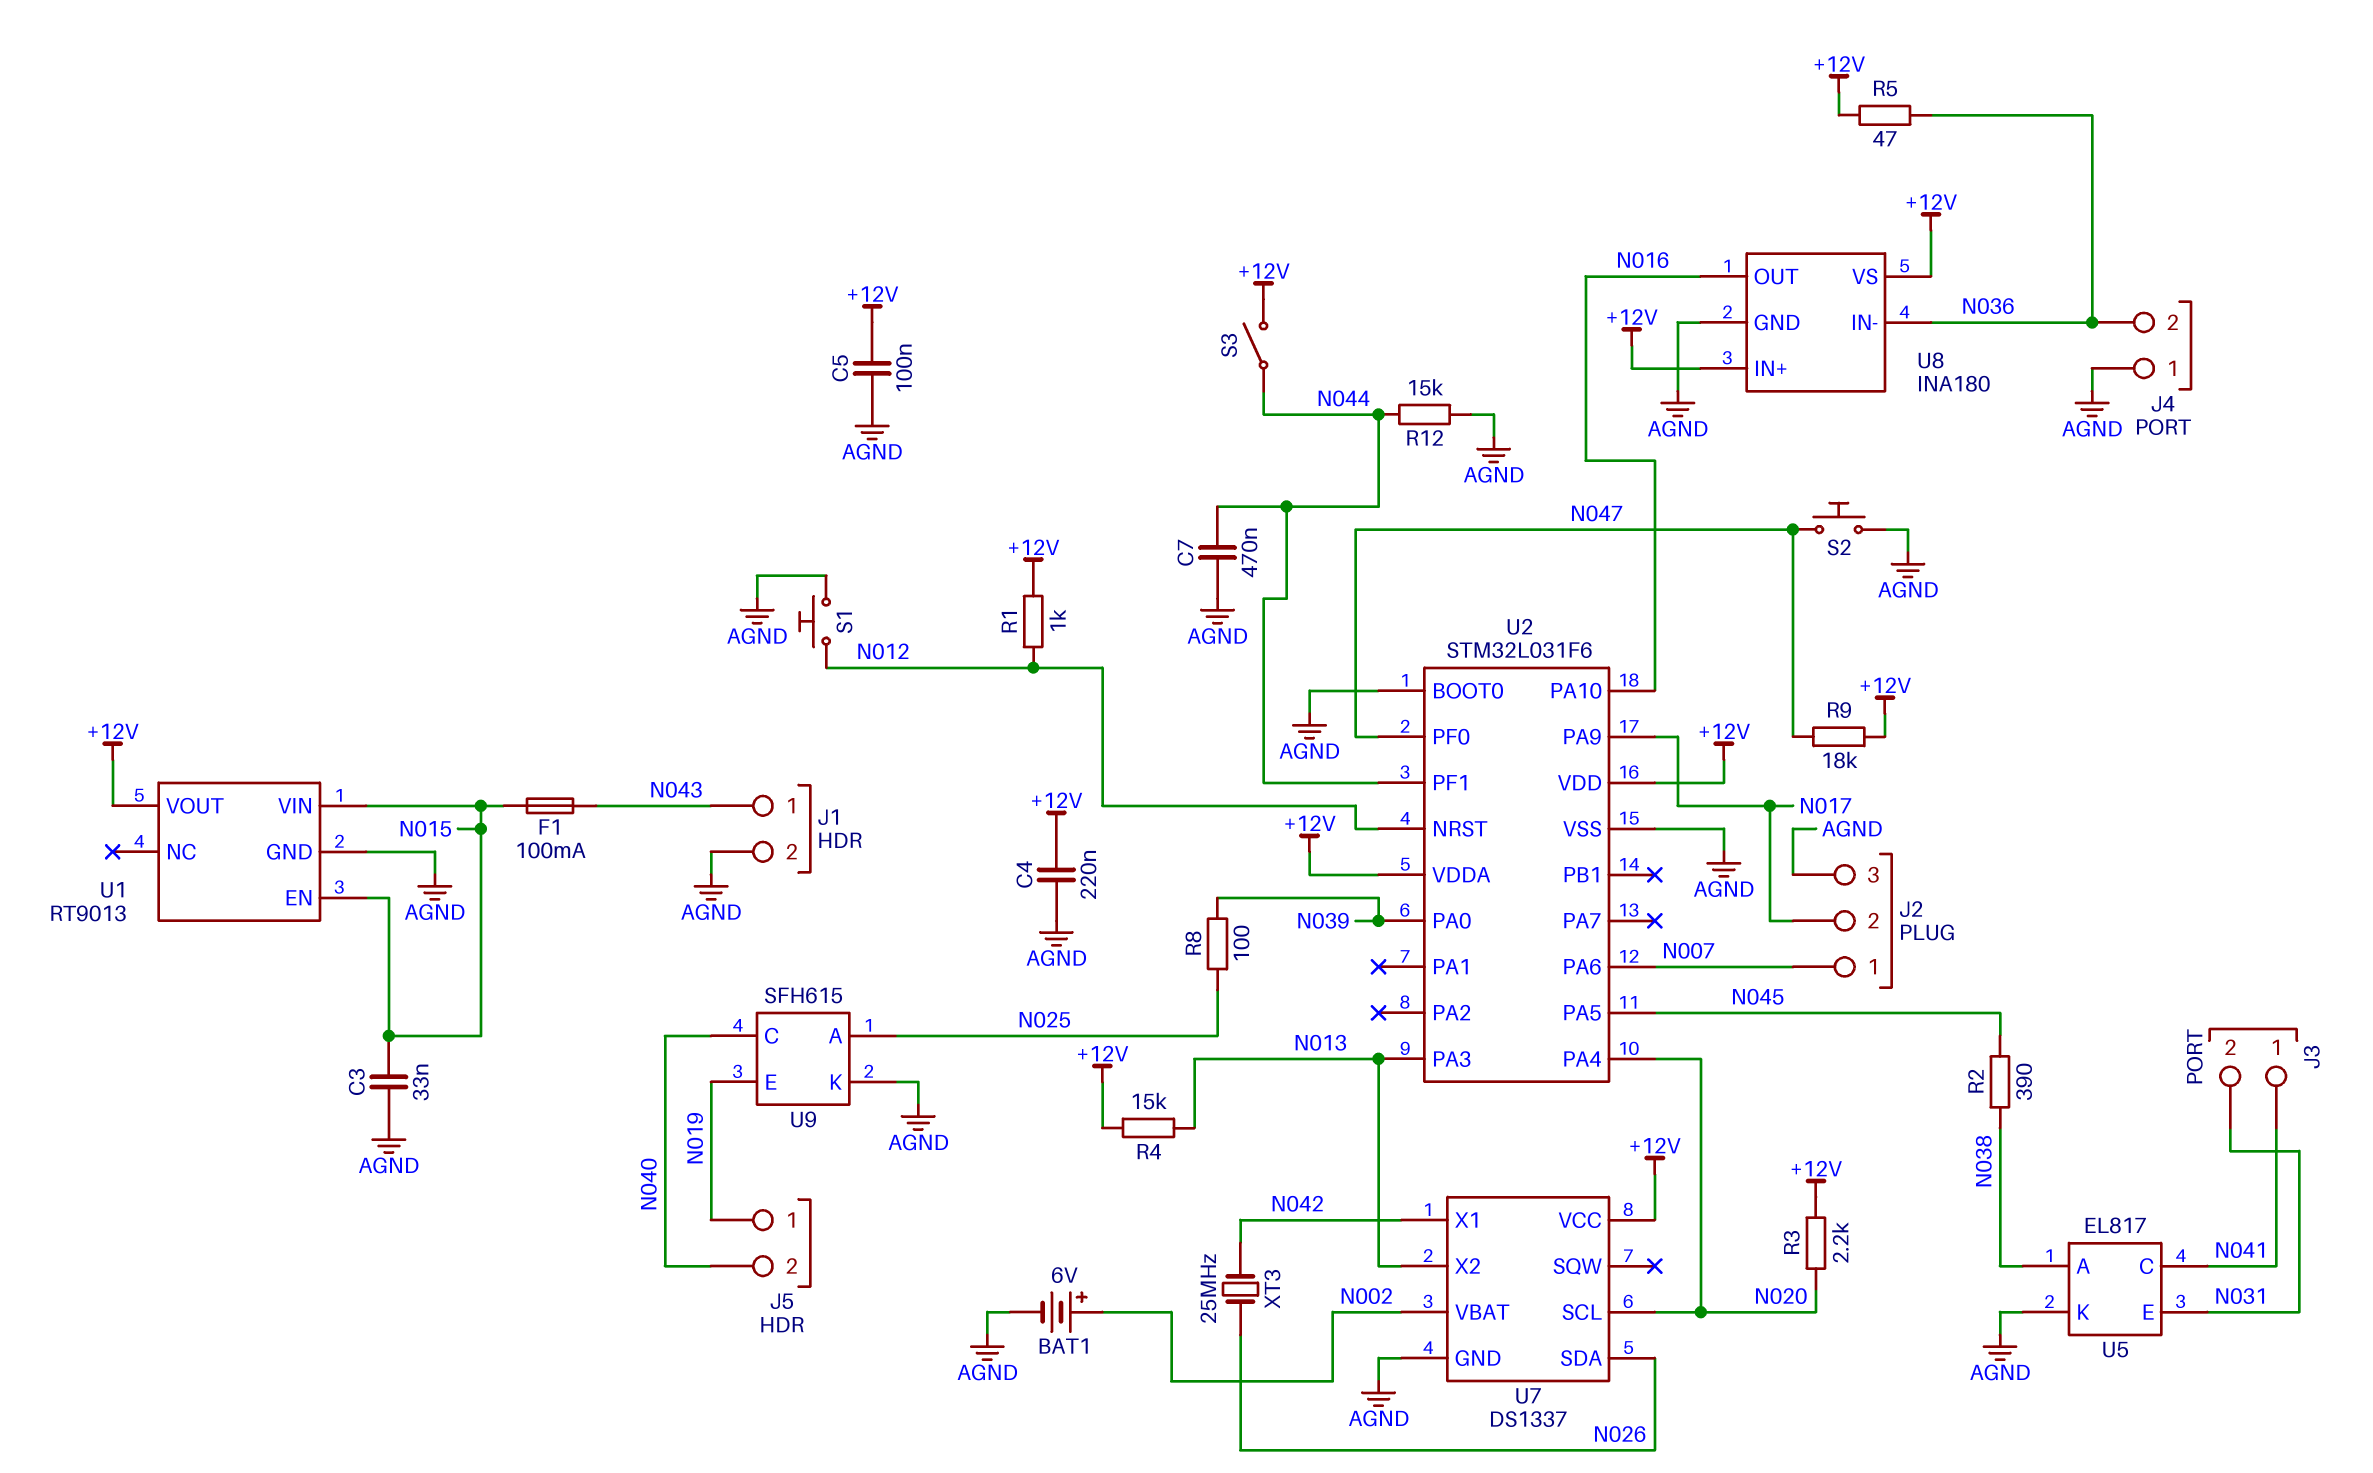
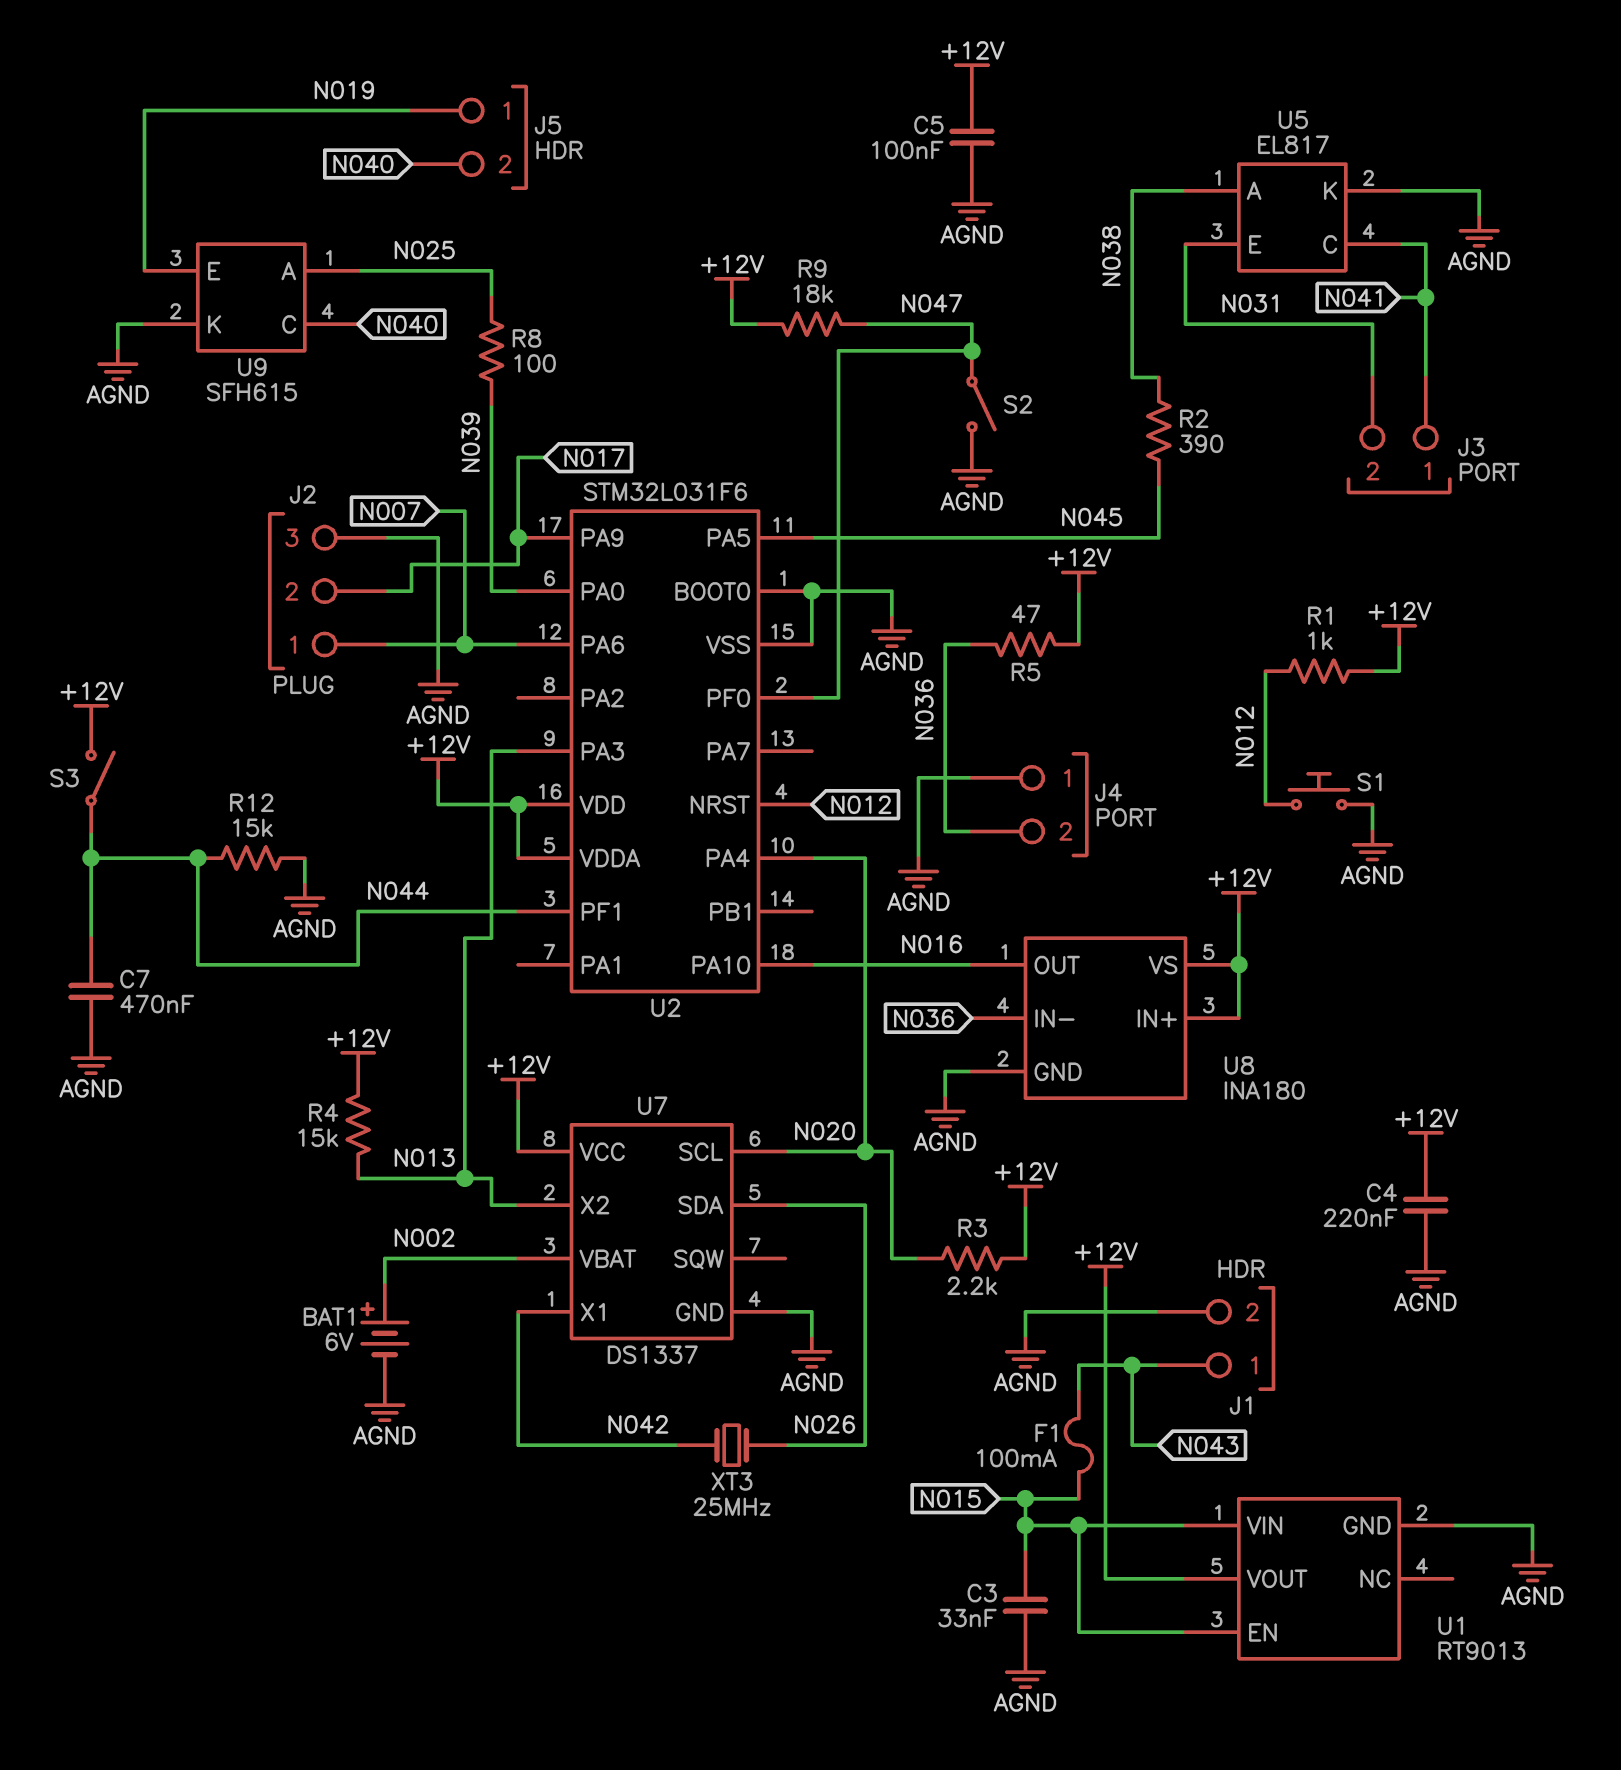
S2: button (AGND, N047) -> switch (AGND, N047)

